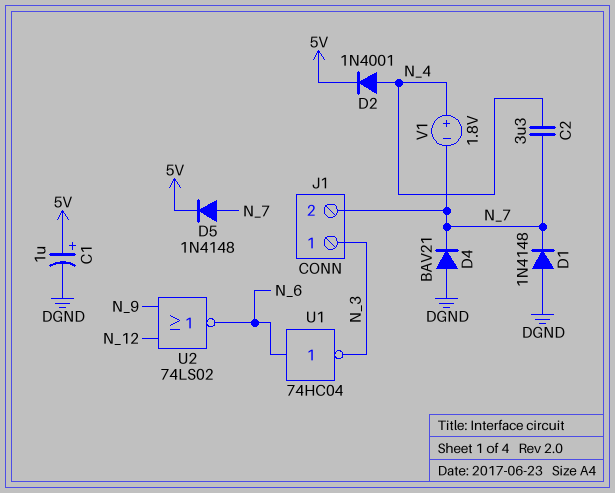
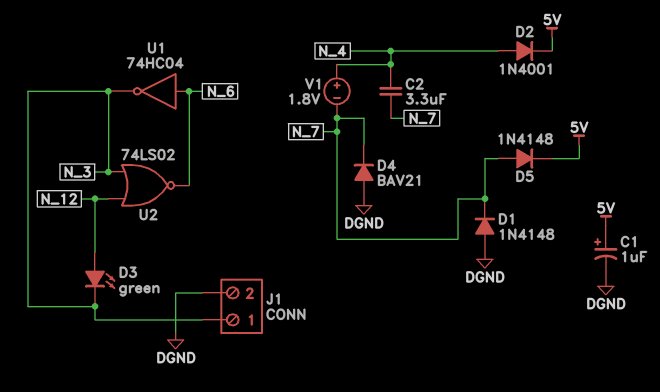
D3: none -> LED green (A N_12, K N_3)
J1 pin 2: N_7 -> DGND
U2: NOR 74LS02 (in N_9, in N_12, out N_6) -> NOR 74LS02 (in N_3, in N_12, out N_6)

